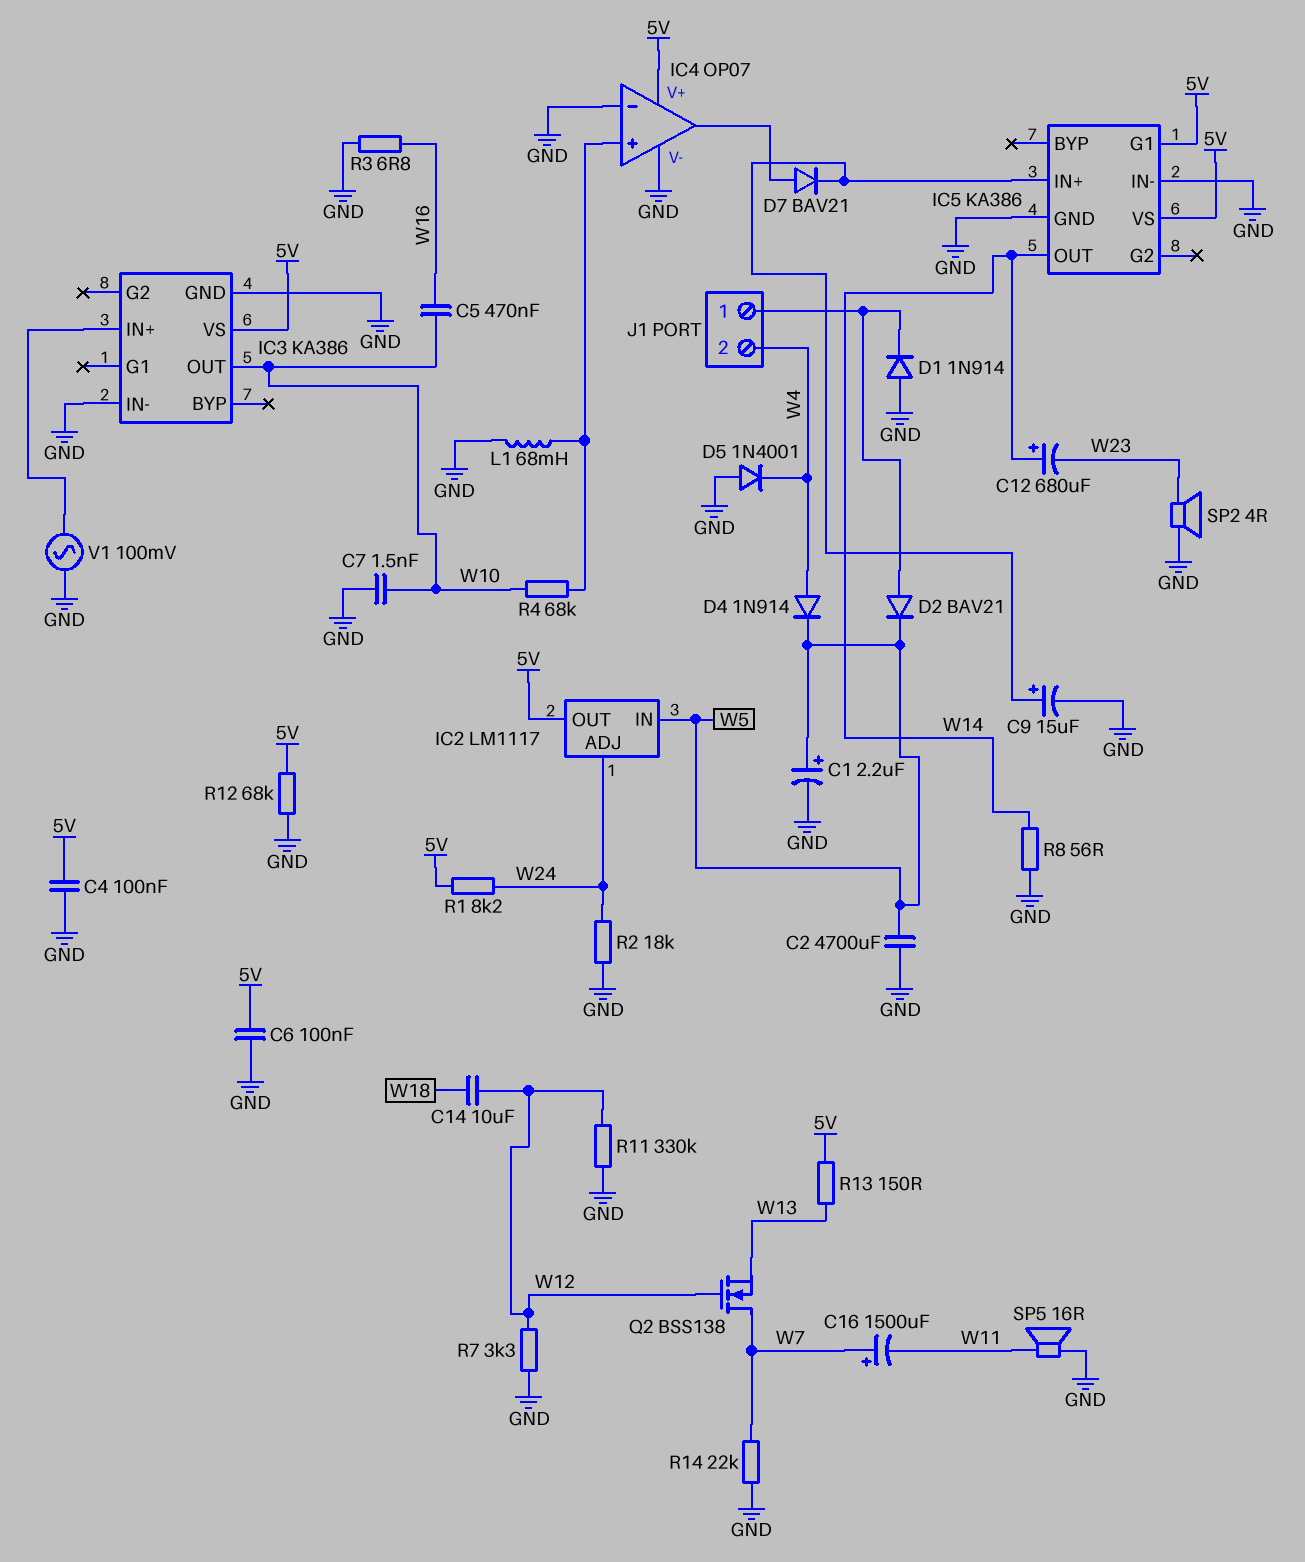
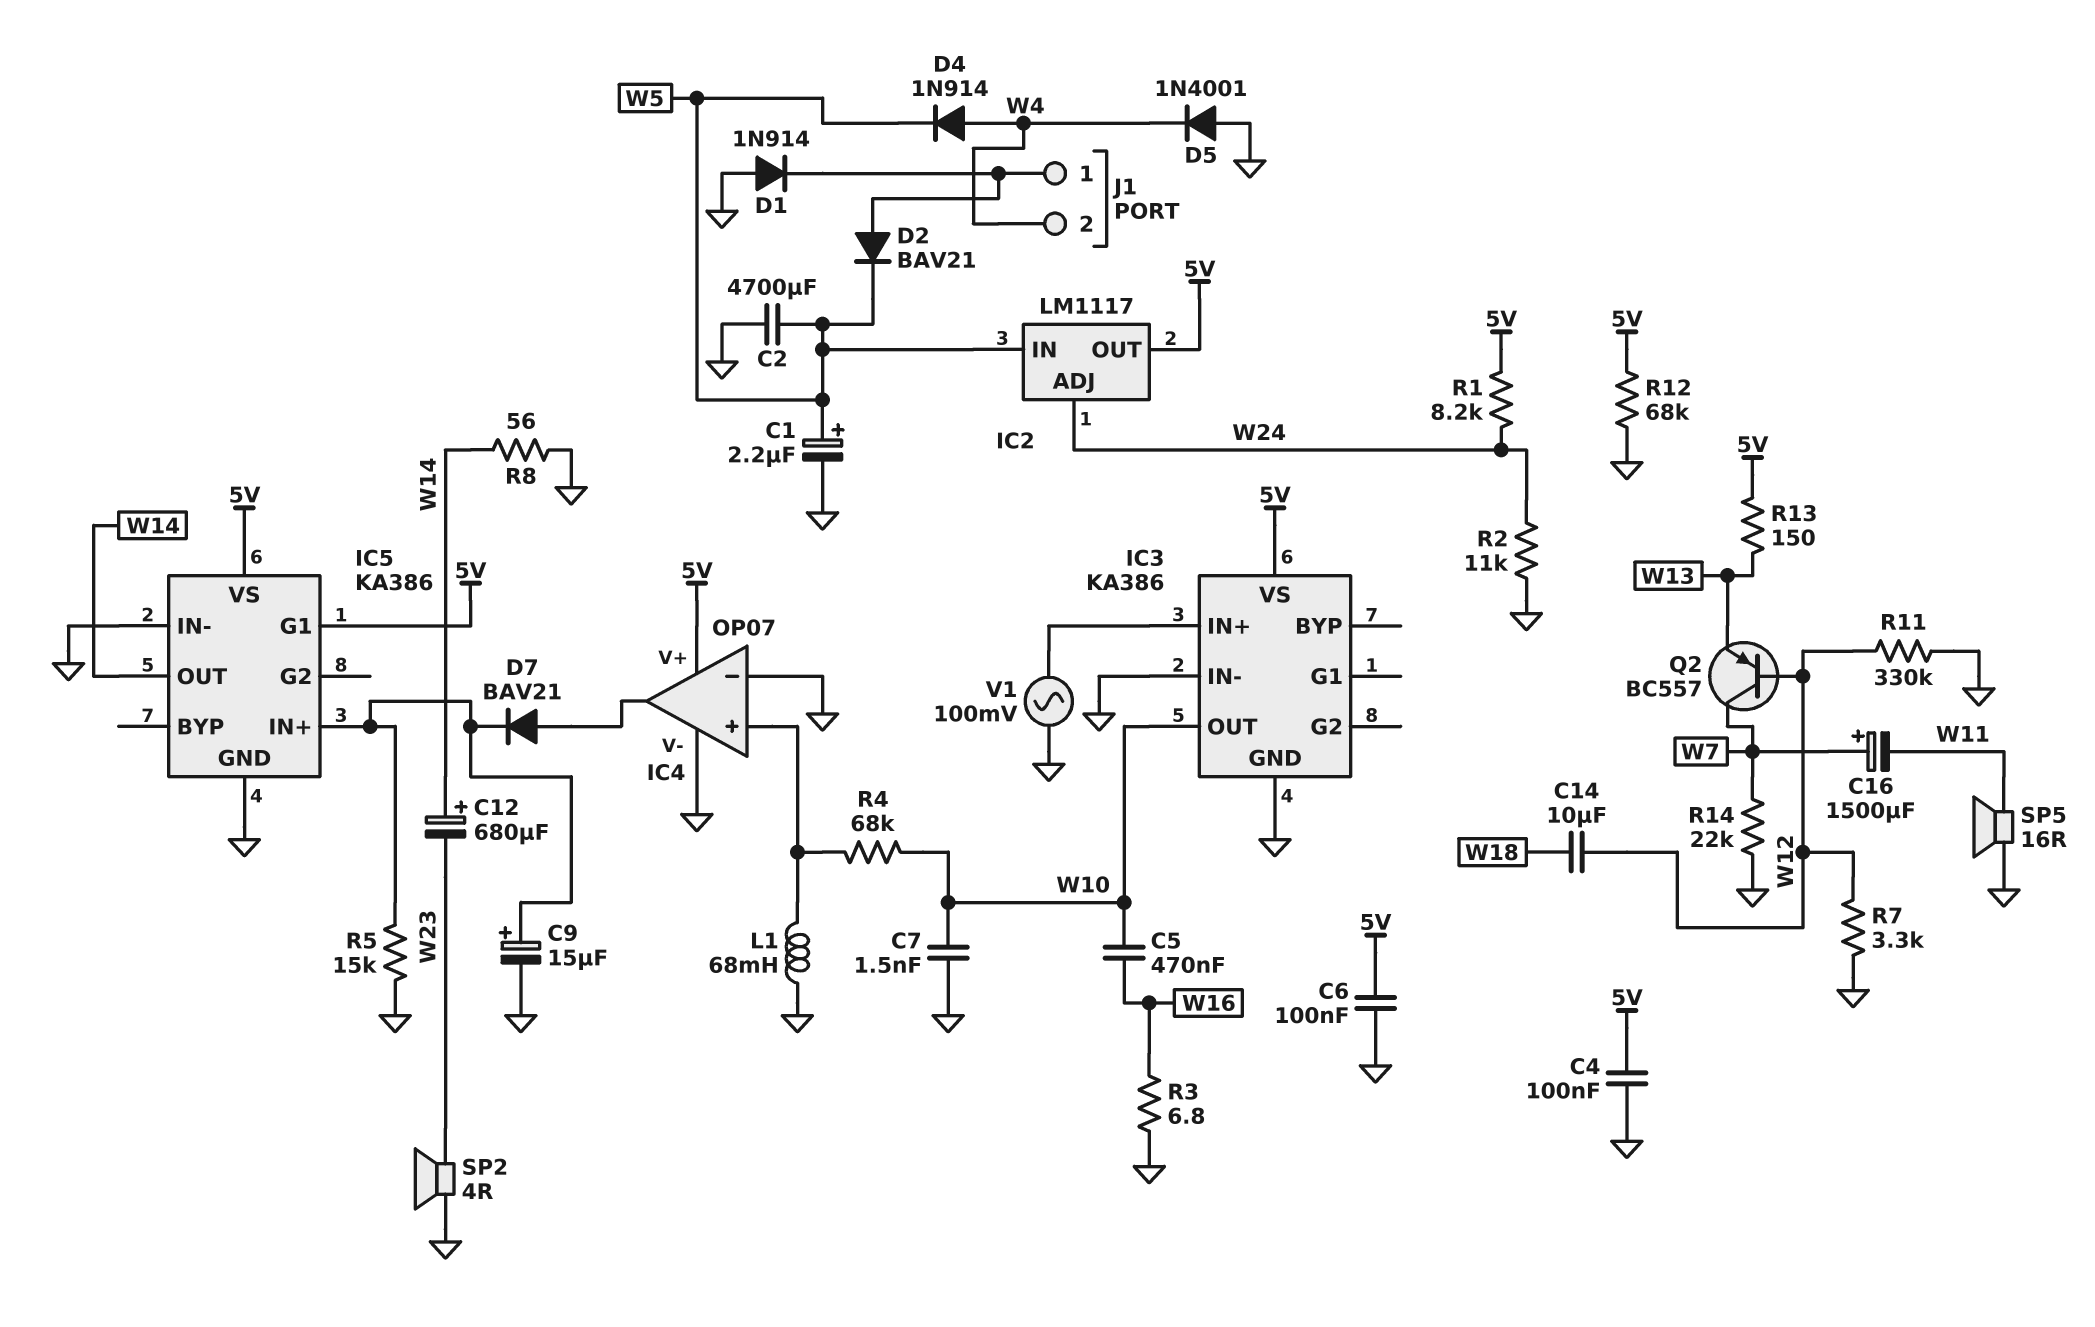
Q2: NMOS BSS138 (G W12, D W7, S W13) -> PNP BC557 (B W12, C W7, E W13)
R2: 18k (GND, W24) -> 11k (GND, W24)
R5: none -> 15k (GND, IC5/IN+)

